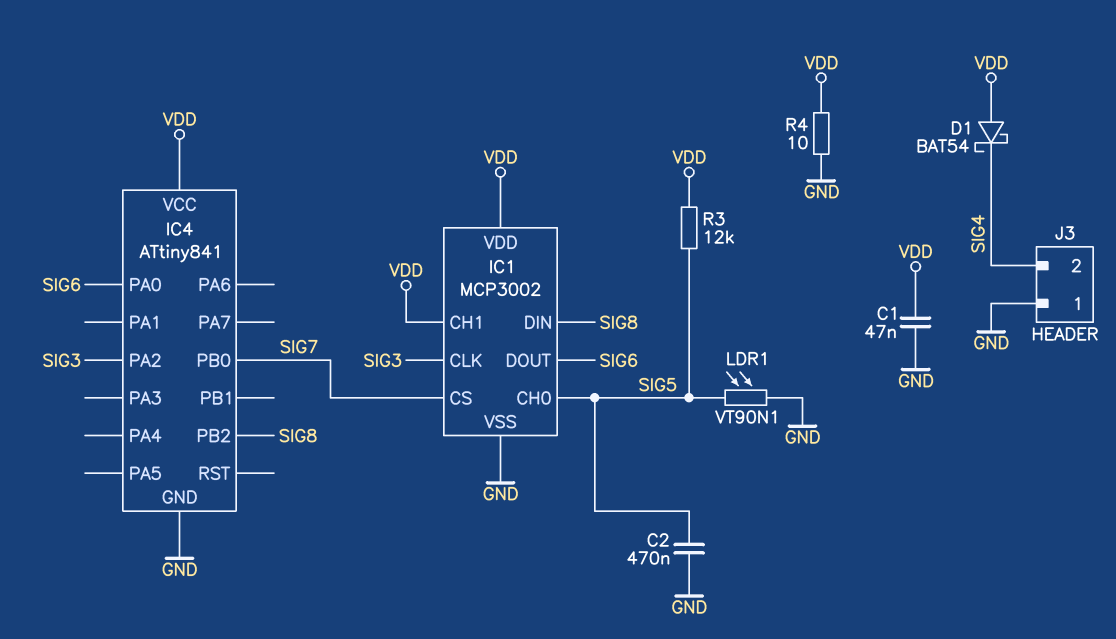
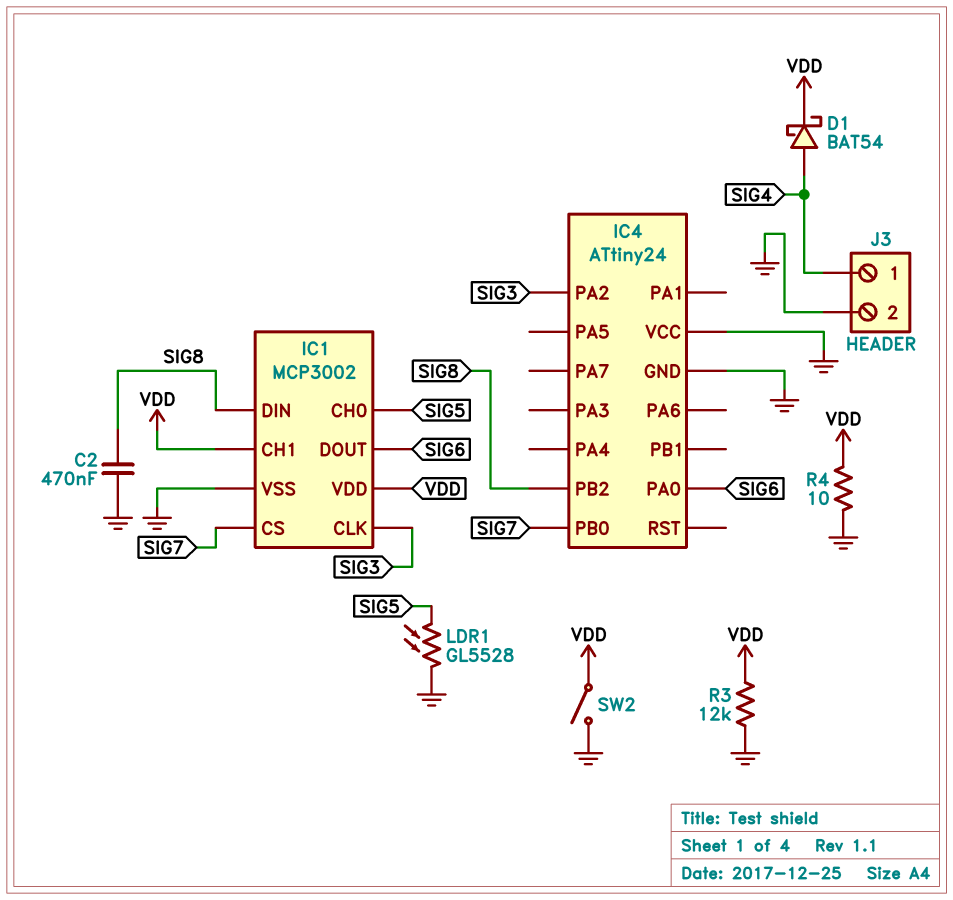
C1: 47nF (GND, VDD) -> none
C2: 470nF (GND, SIG5) -> 470nF (GND, SIG8)
D1: schottky BAT54 (A VDD, K SIG4) -> schottky BAT54 (A SIG4, K VDD)
IC4: ATtiny841 -> ATtiny24
IC4 pin VCC: VDD -> GND
J3 pin 1: GND -> SIG4
J3 pin 2: SIG4 -> GND
LDR1: VT90N1 (GND, SIG5) -> GL5528 (GND, SIG5)
R3: 12k (SIG5, VDD) -> 12k (GND, VDD)
SW2: none -> switch (GND, VDD)

